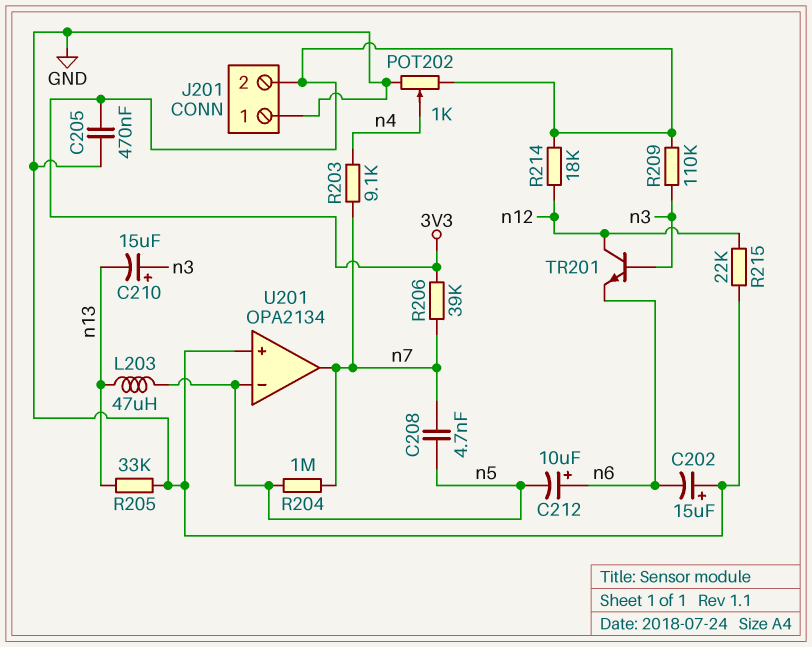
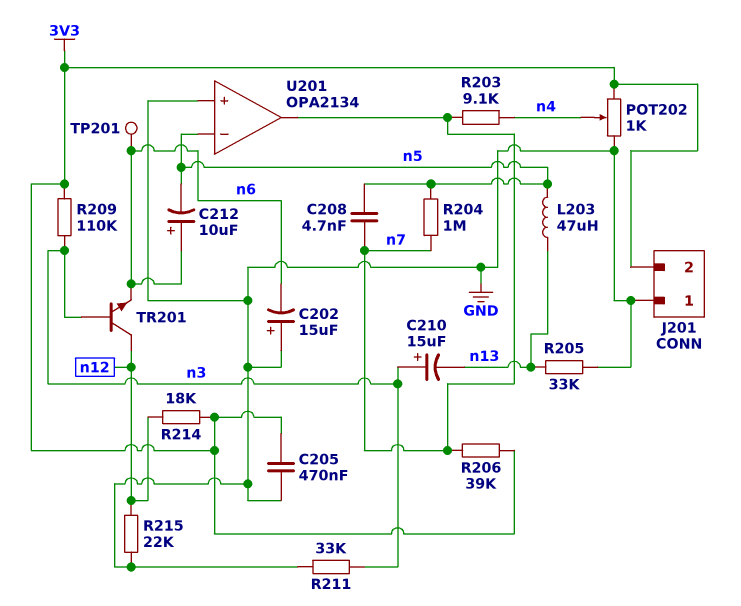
R211: none -> 33k (GND, n3)
TP201: none -> test point (n6)

